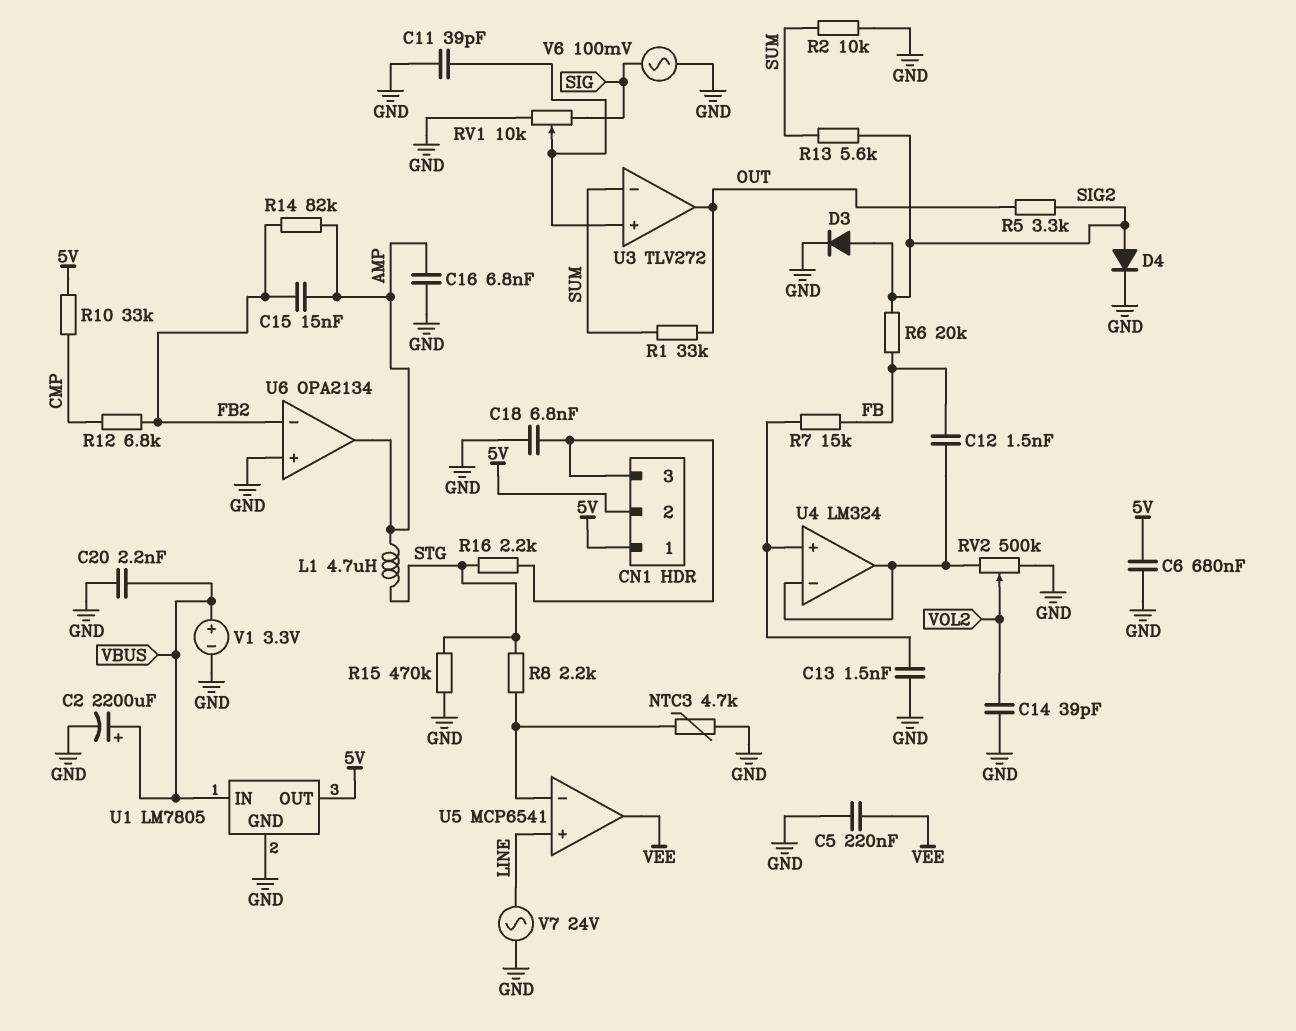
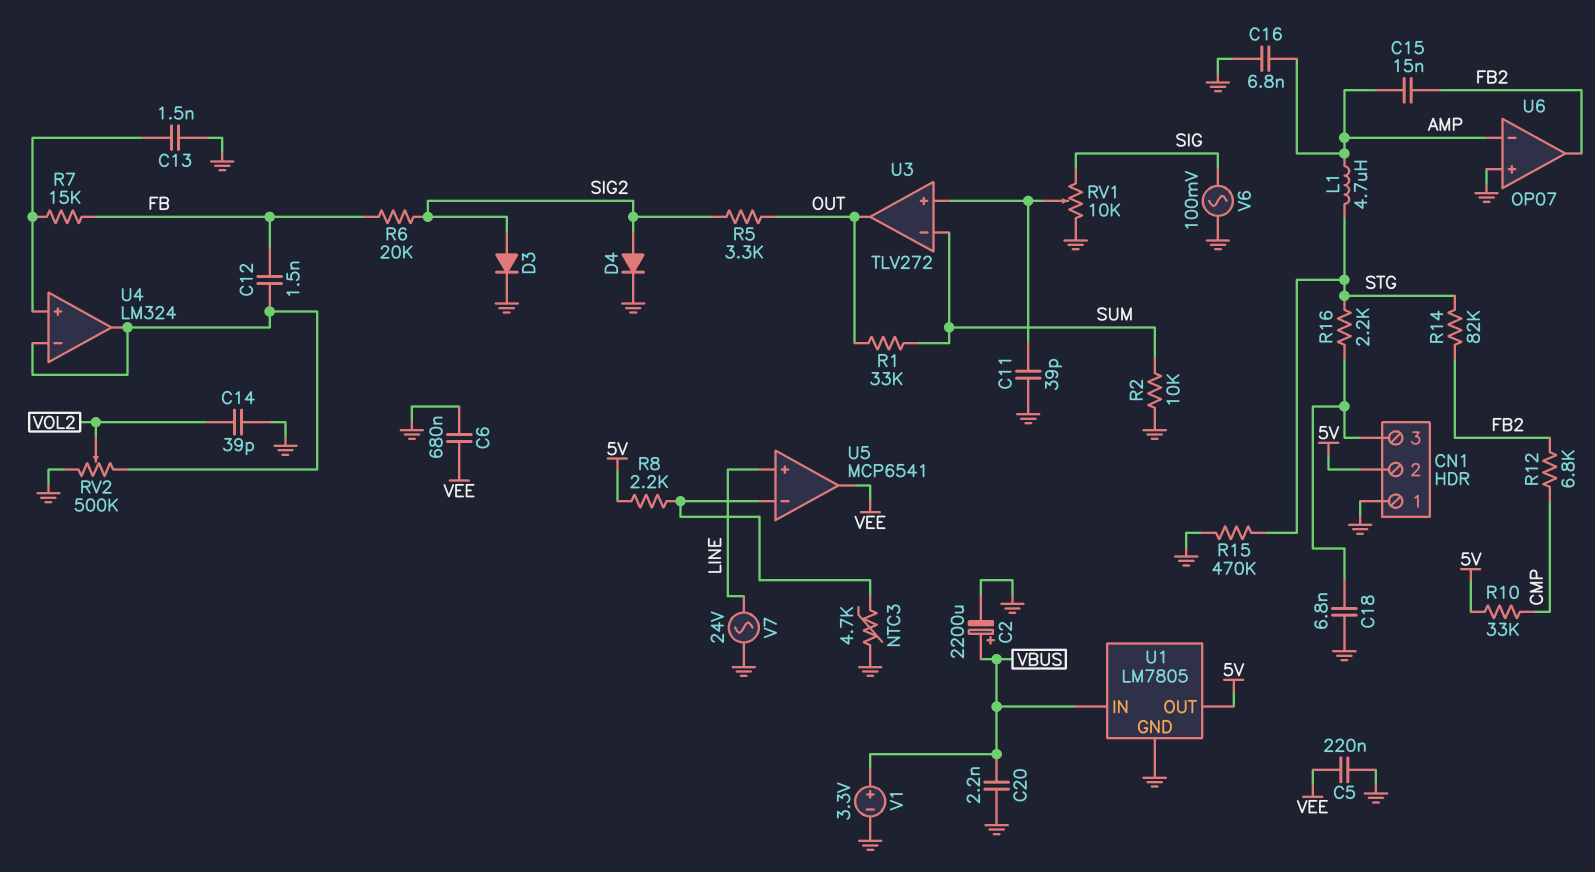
C6: 680nF (5V, GND) -> 680nF (GND, VEE)
CN1 pin 1: 5V -> GND
R8: 2.2k (STG, U5/in-) -> 2.2k (5V, U5/in-)
R13: 5.6k (SIG2, SUM) -> none
R14: 82k (AMP, FB2) -> 82k (FB2, STG)
U6: OPA2134 -> OP07
U6 pin in-: FB2 -> AMP
U6 pin out: AMP -> FB2

